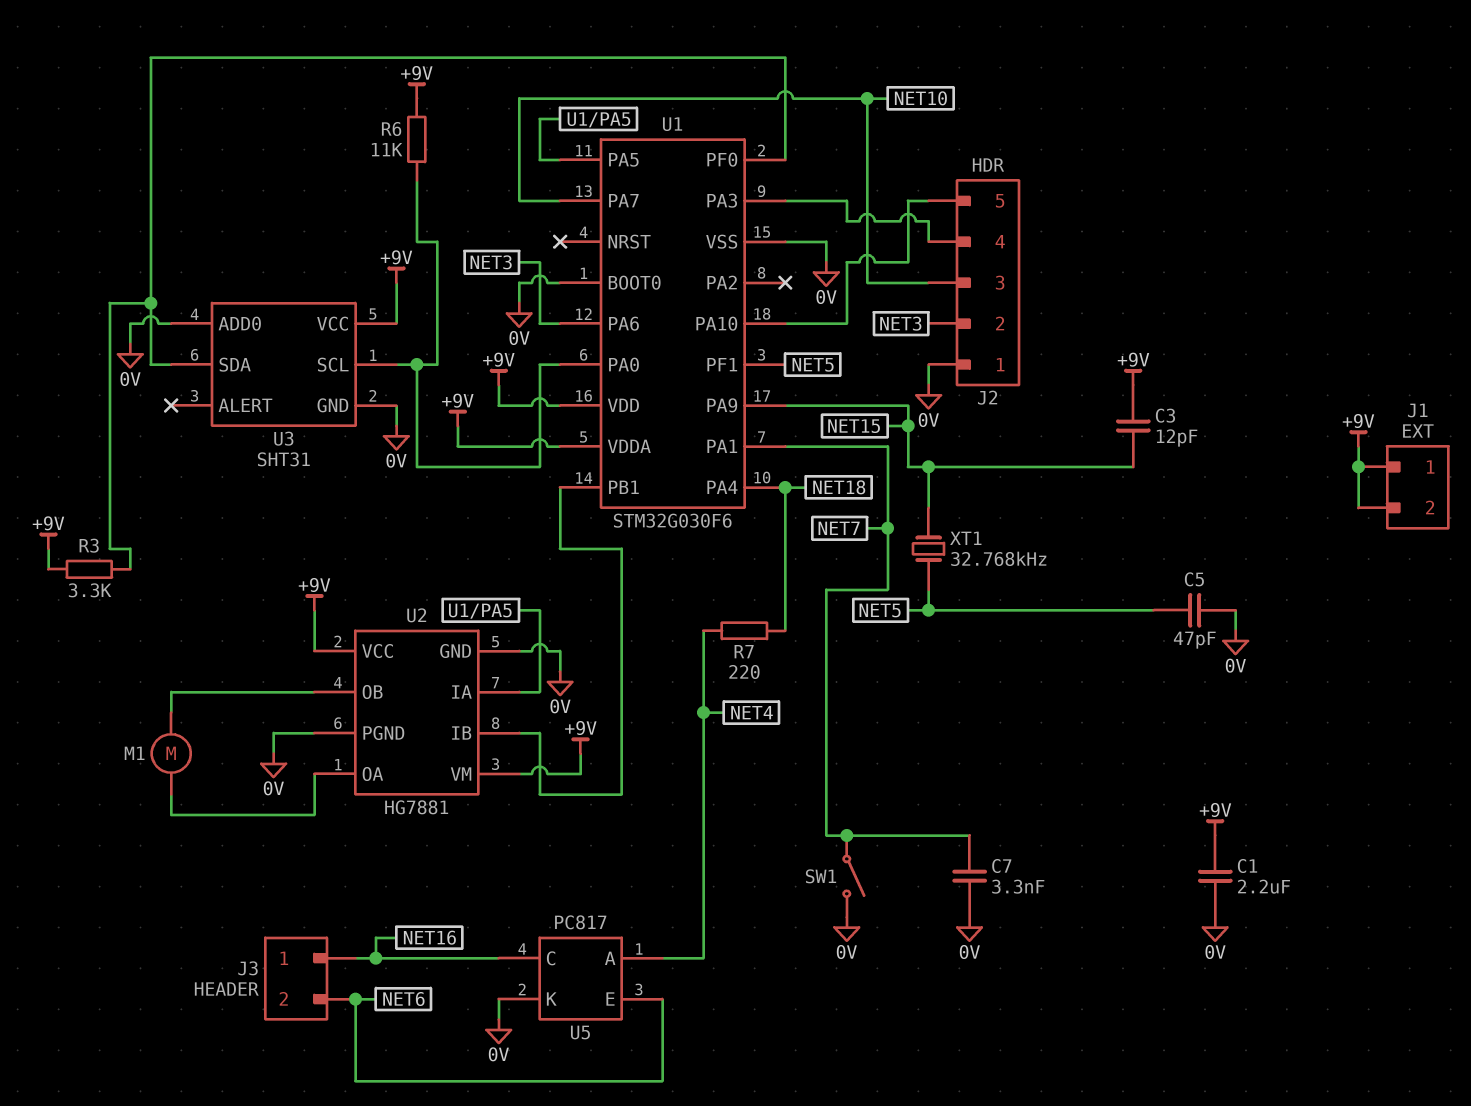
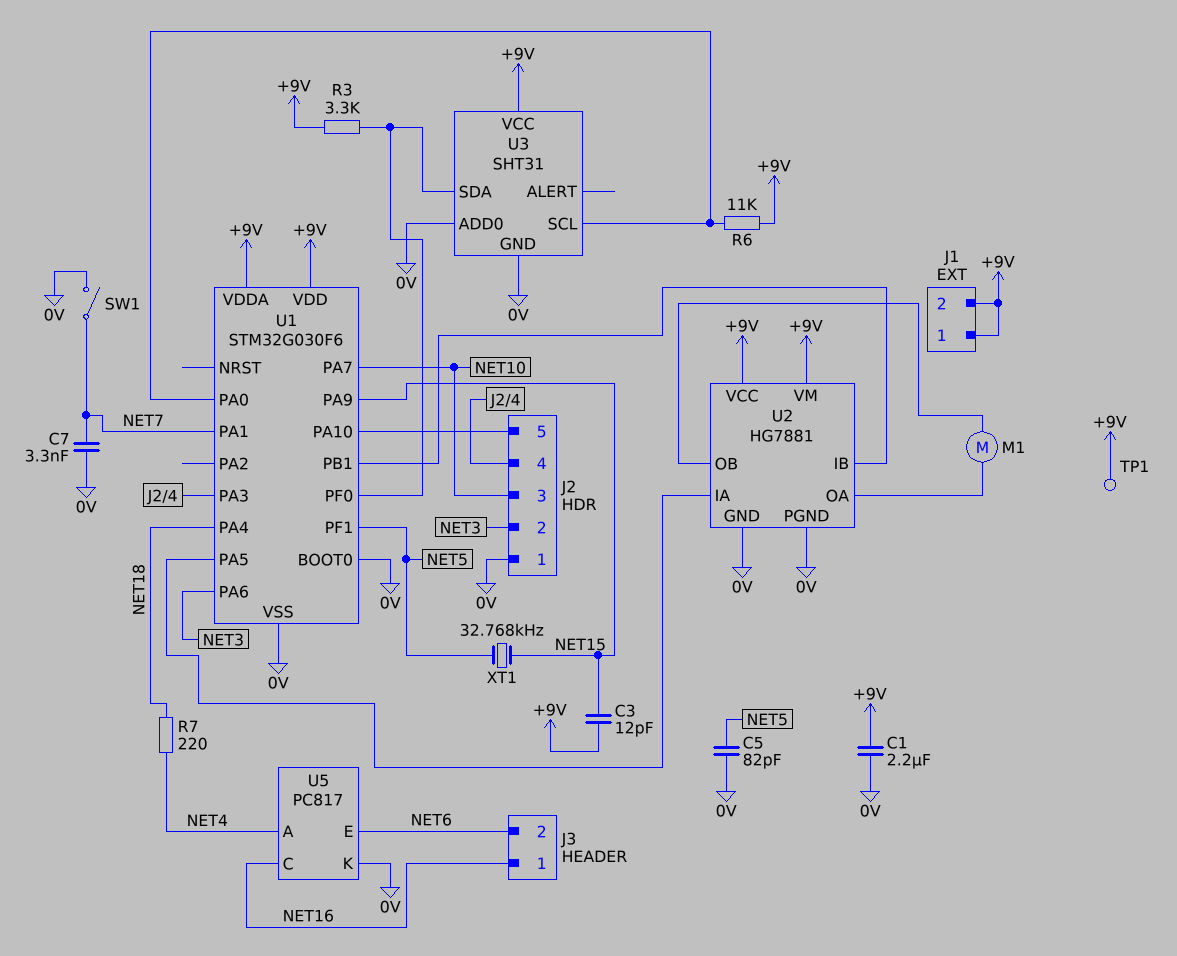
C5: 47pF (0V, NET5) -> 82pF (0V, NET5)
TP1: none -> test point (+9V)

